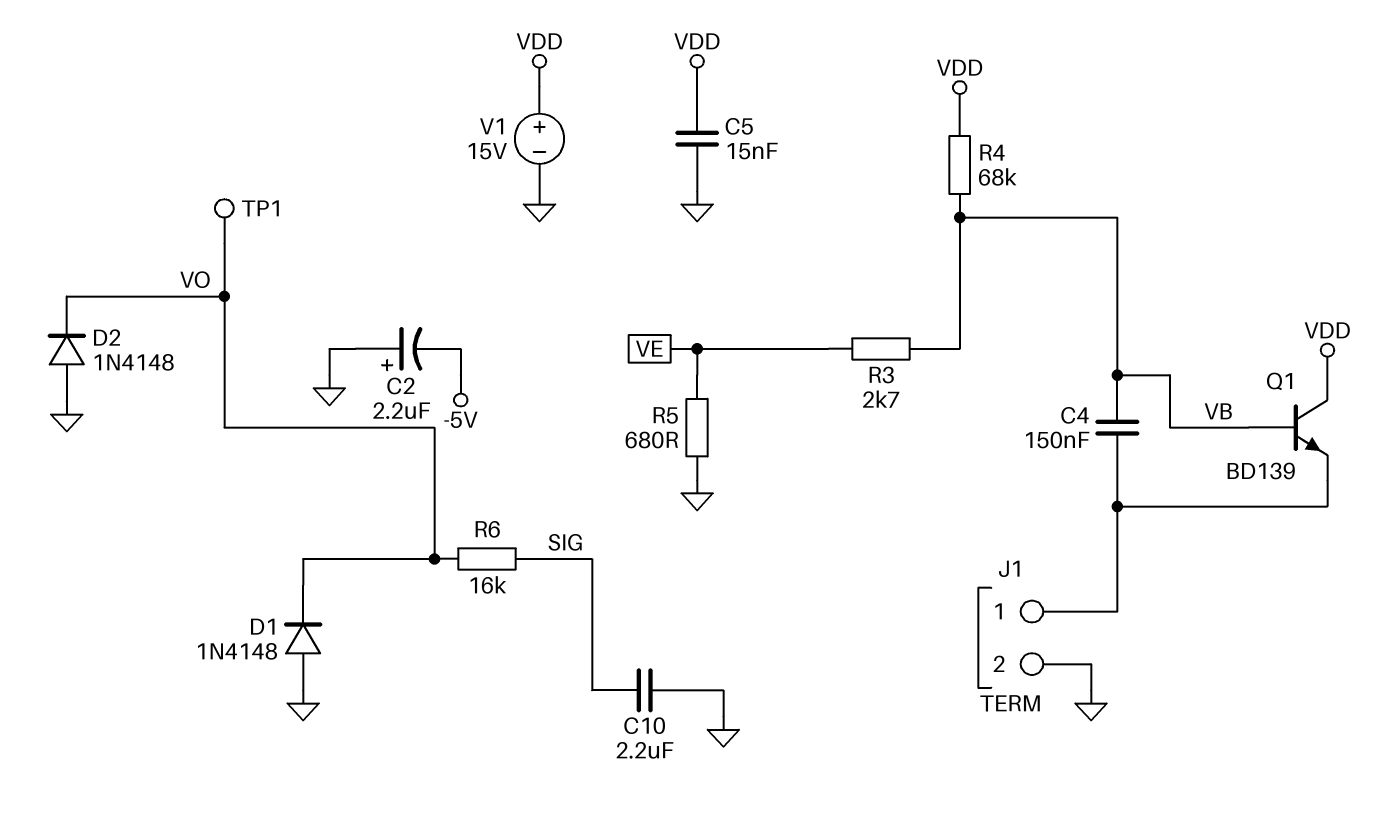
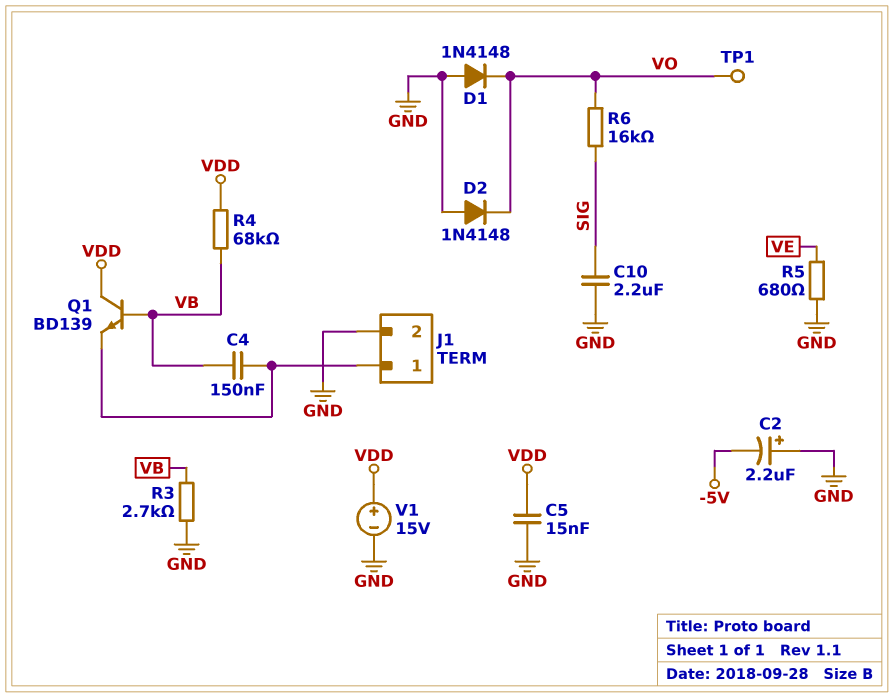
R3: 2.7k (VB, VE) -> 2.7k (GND, VB)

